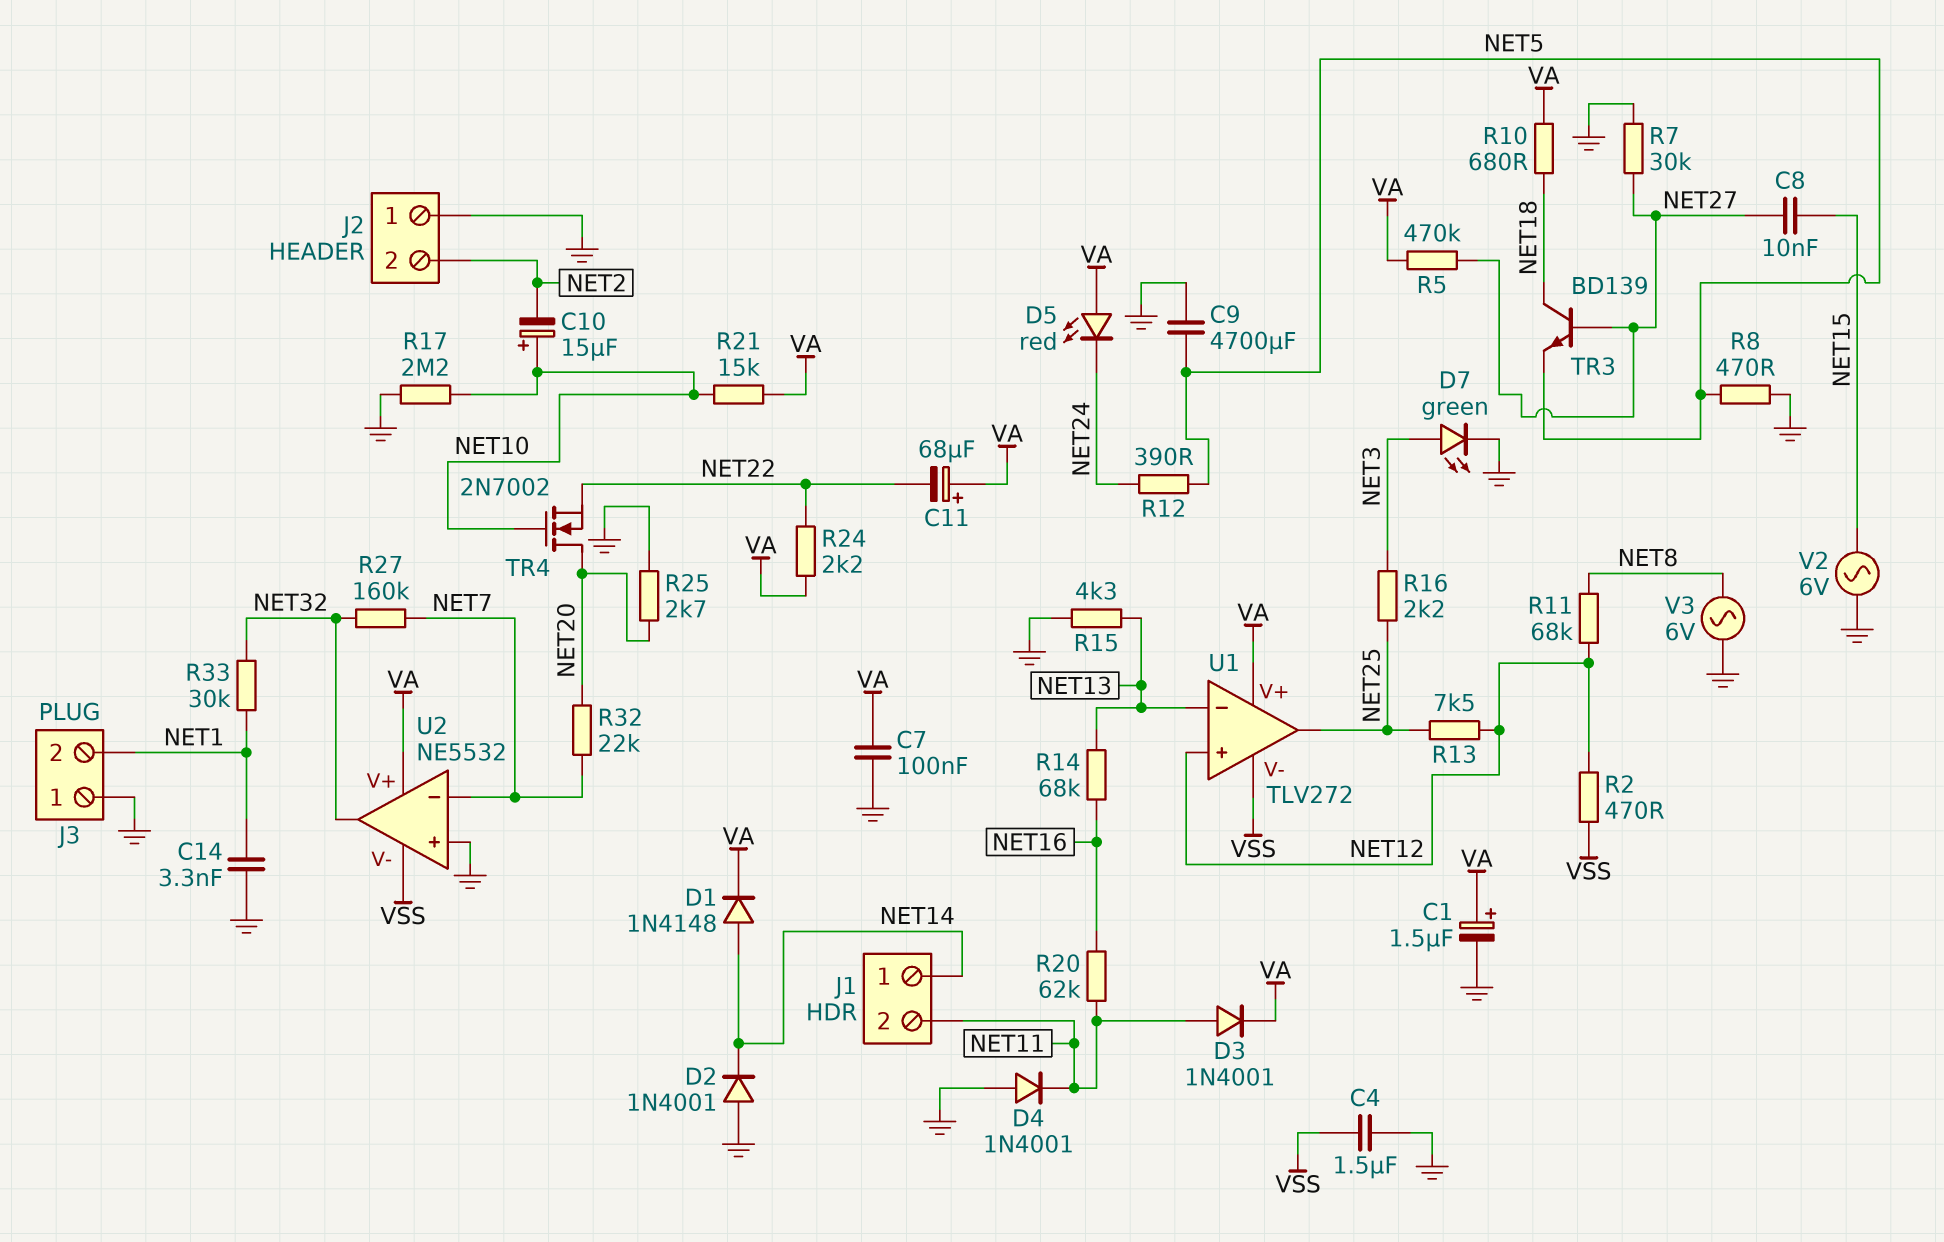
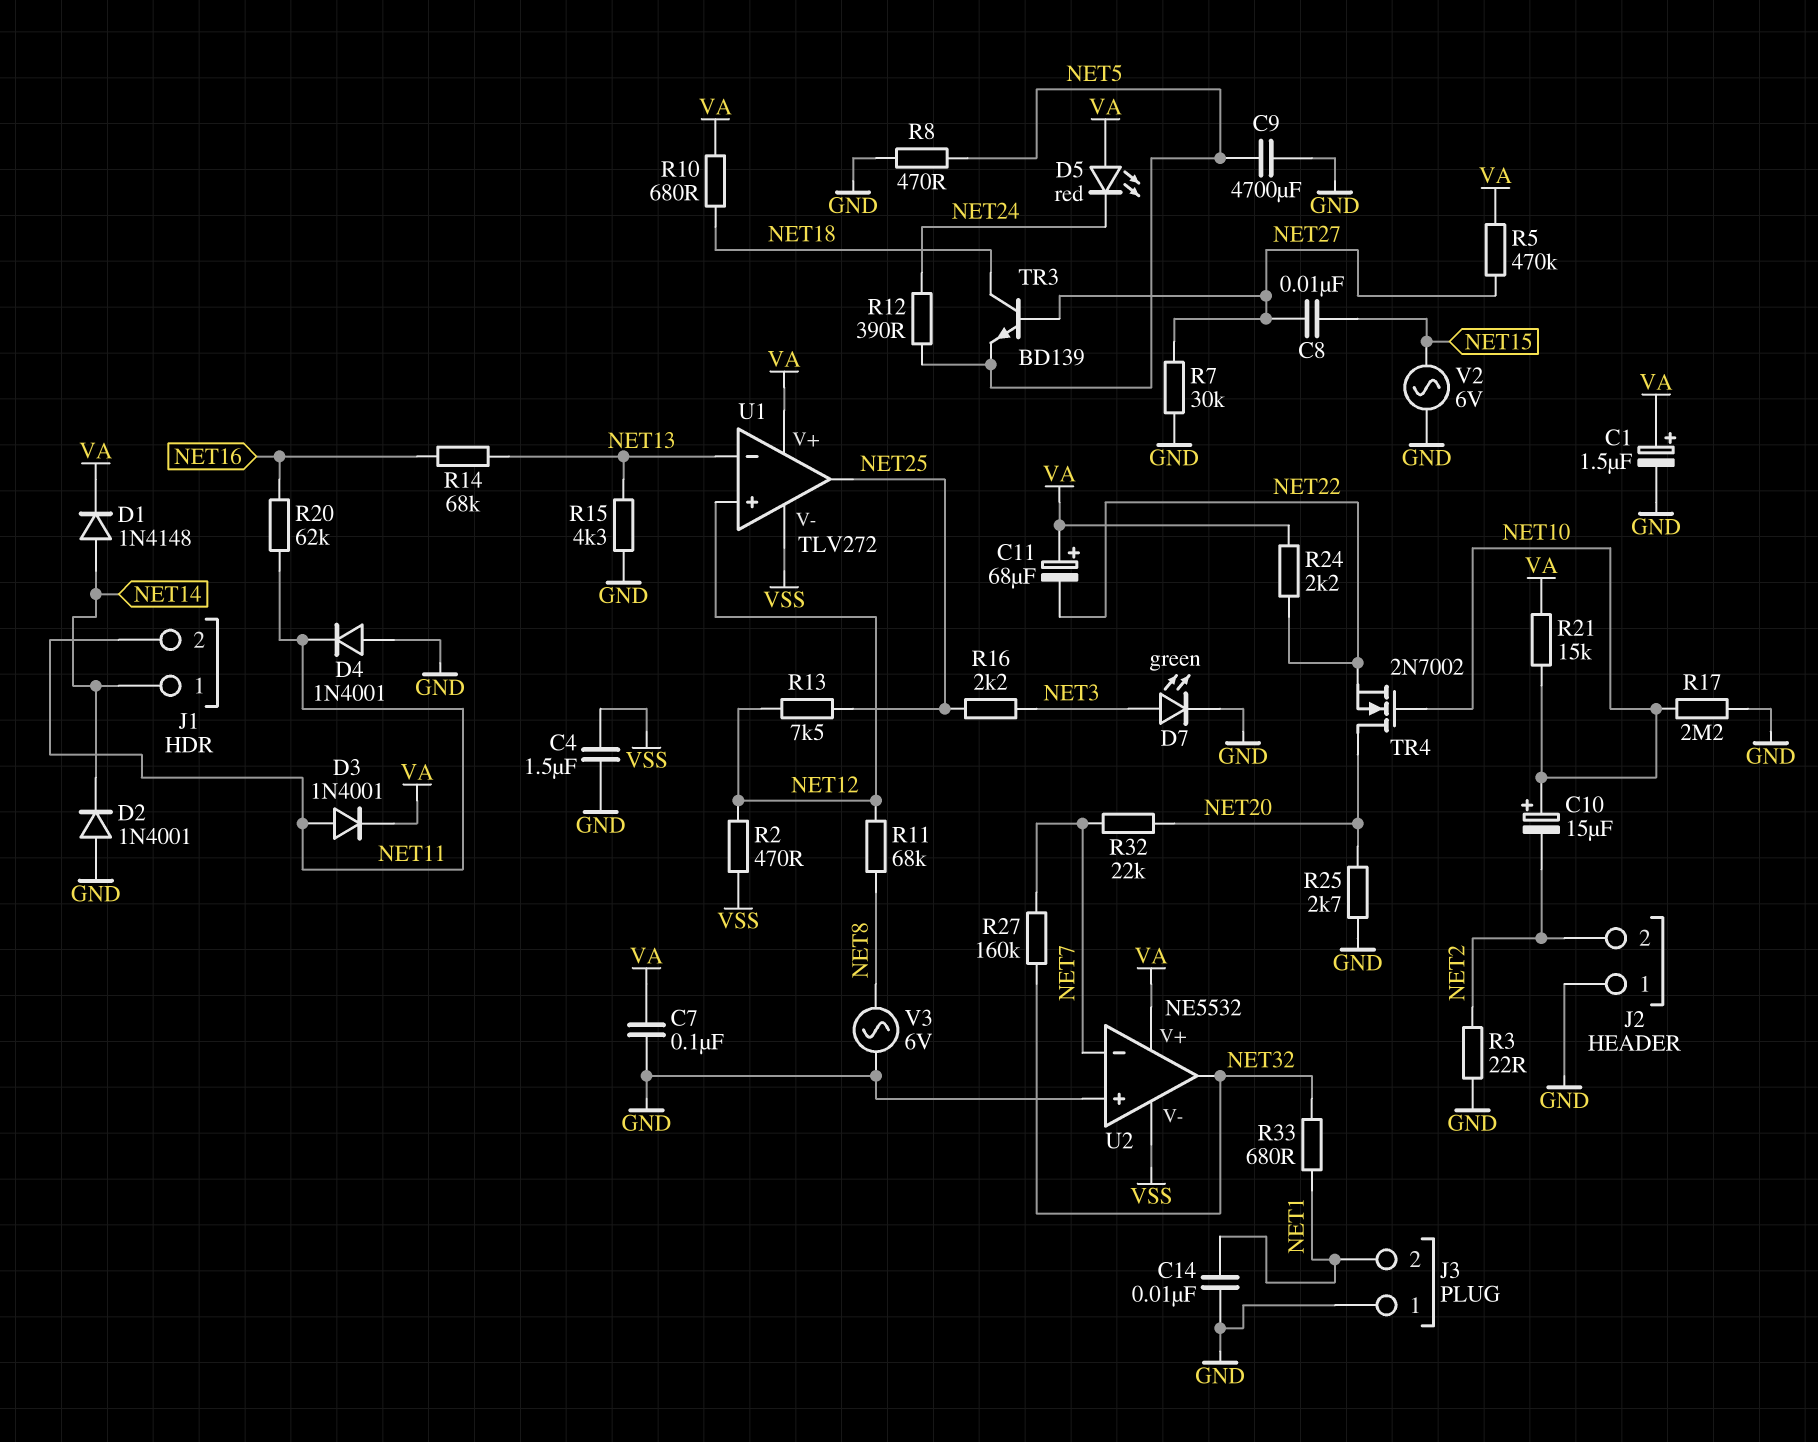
C14: 3.3nF (GND, NET1) -> 10nF (GND, NET1)
R3: none -> 22 (GND, NET2)
R33: 30k (NET1, NET32) -> 680 (NET1, NET32)

